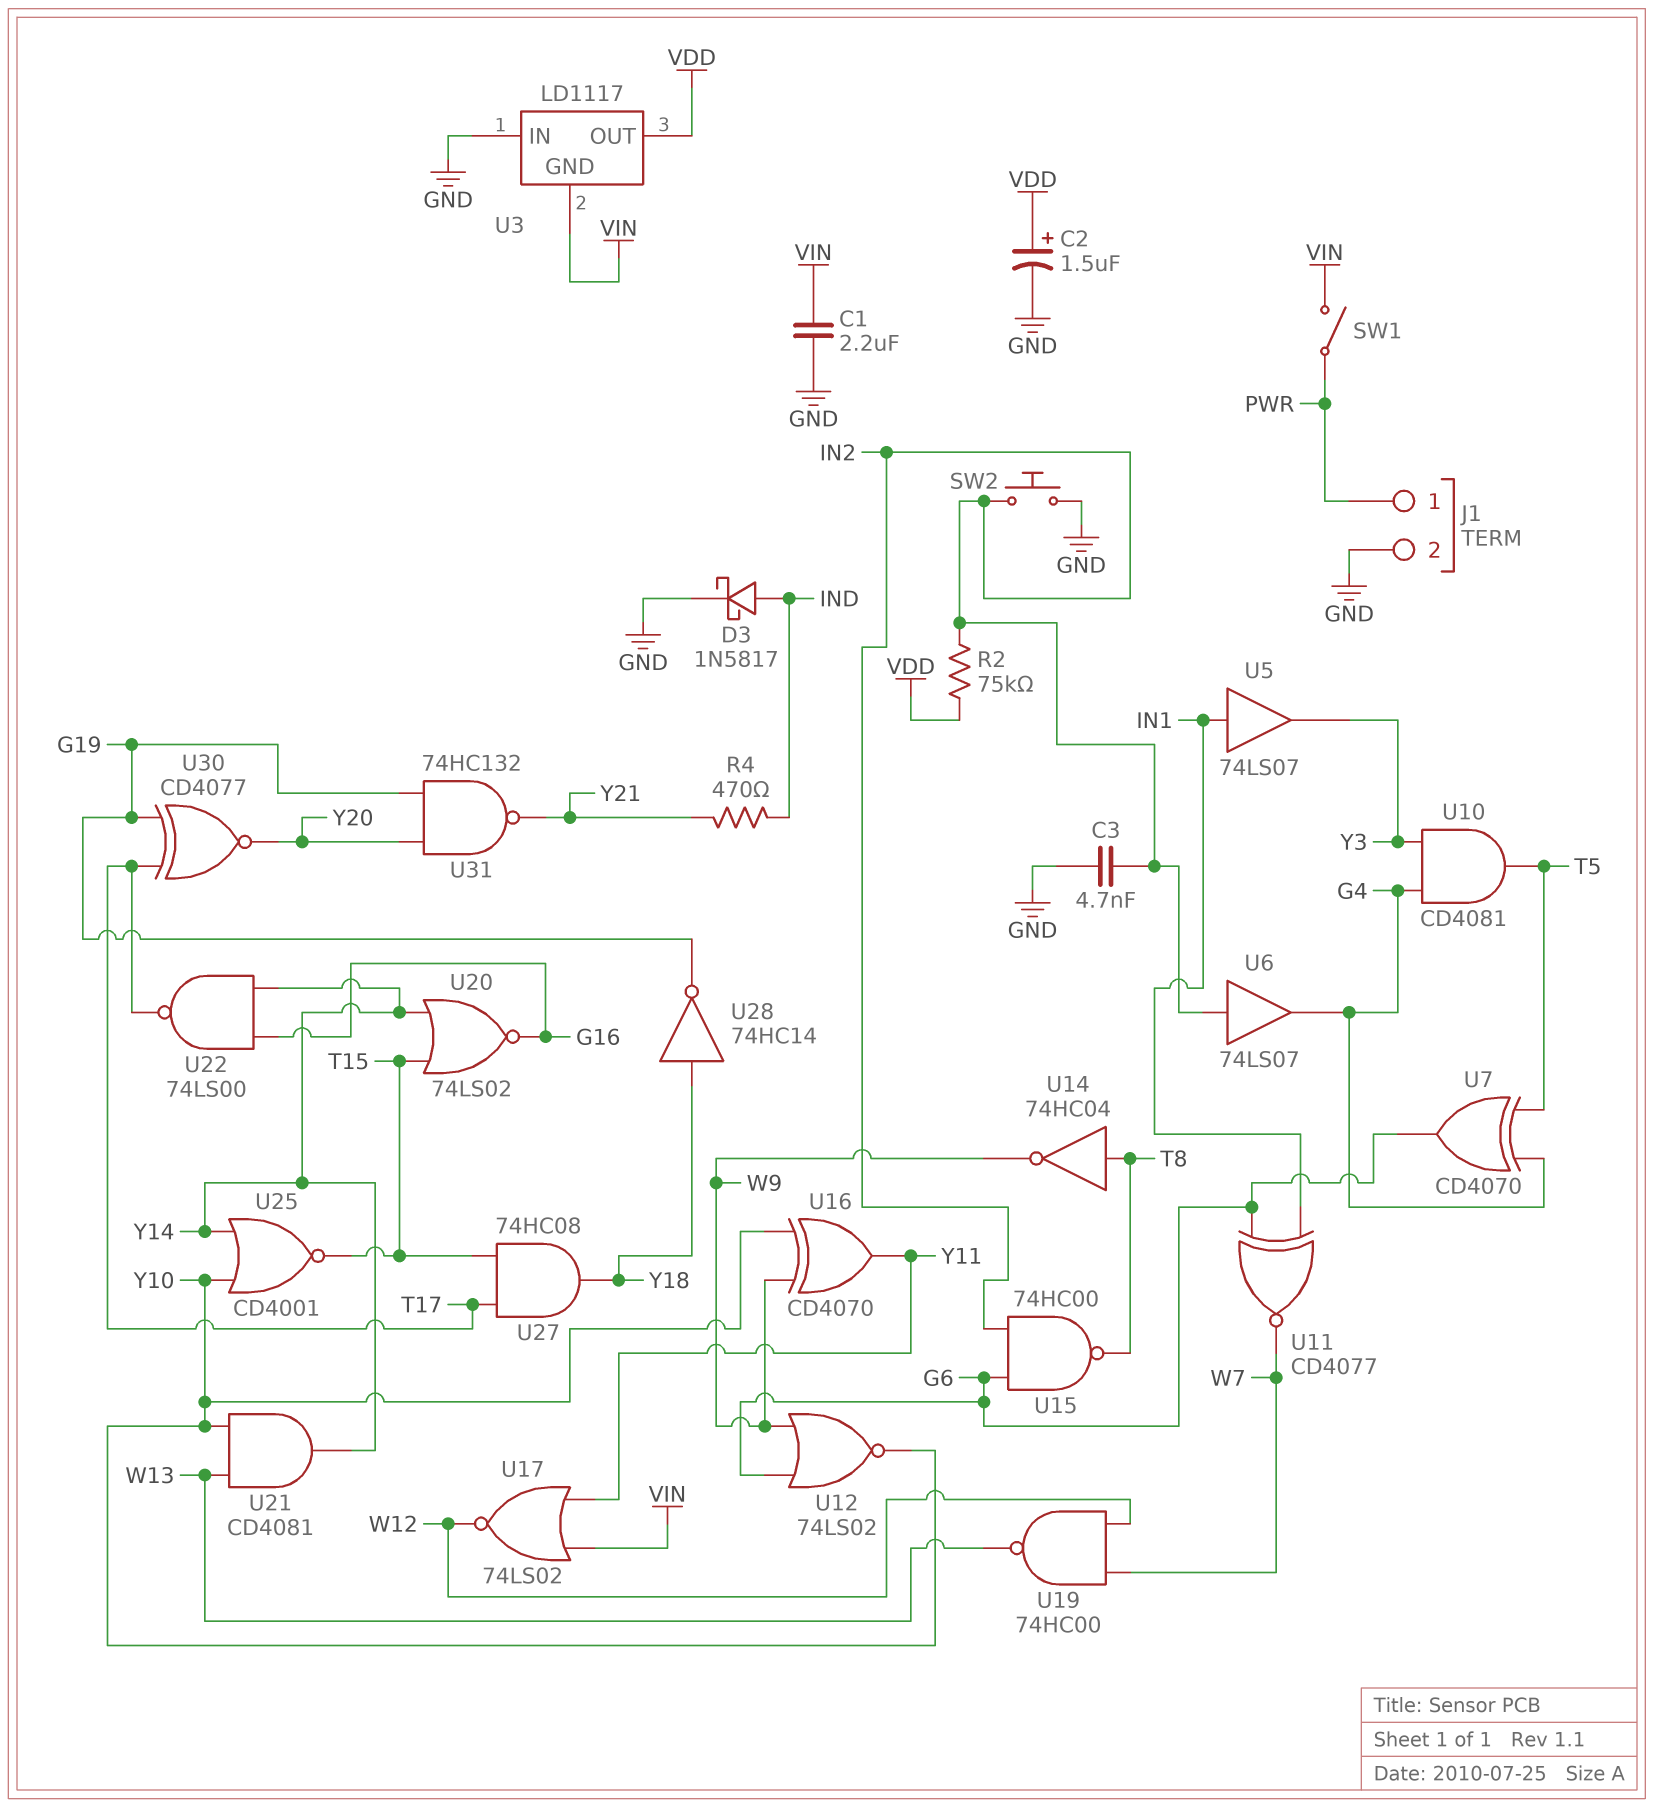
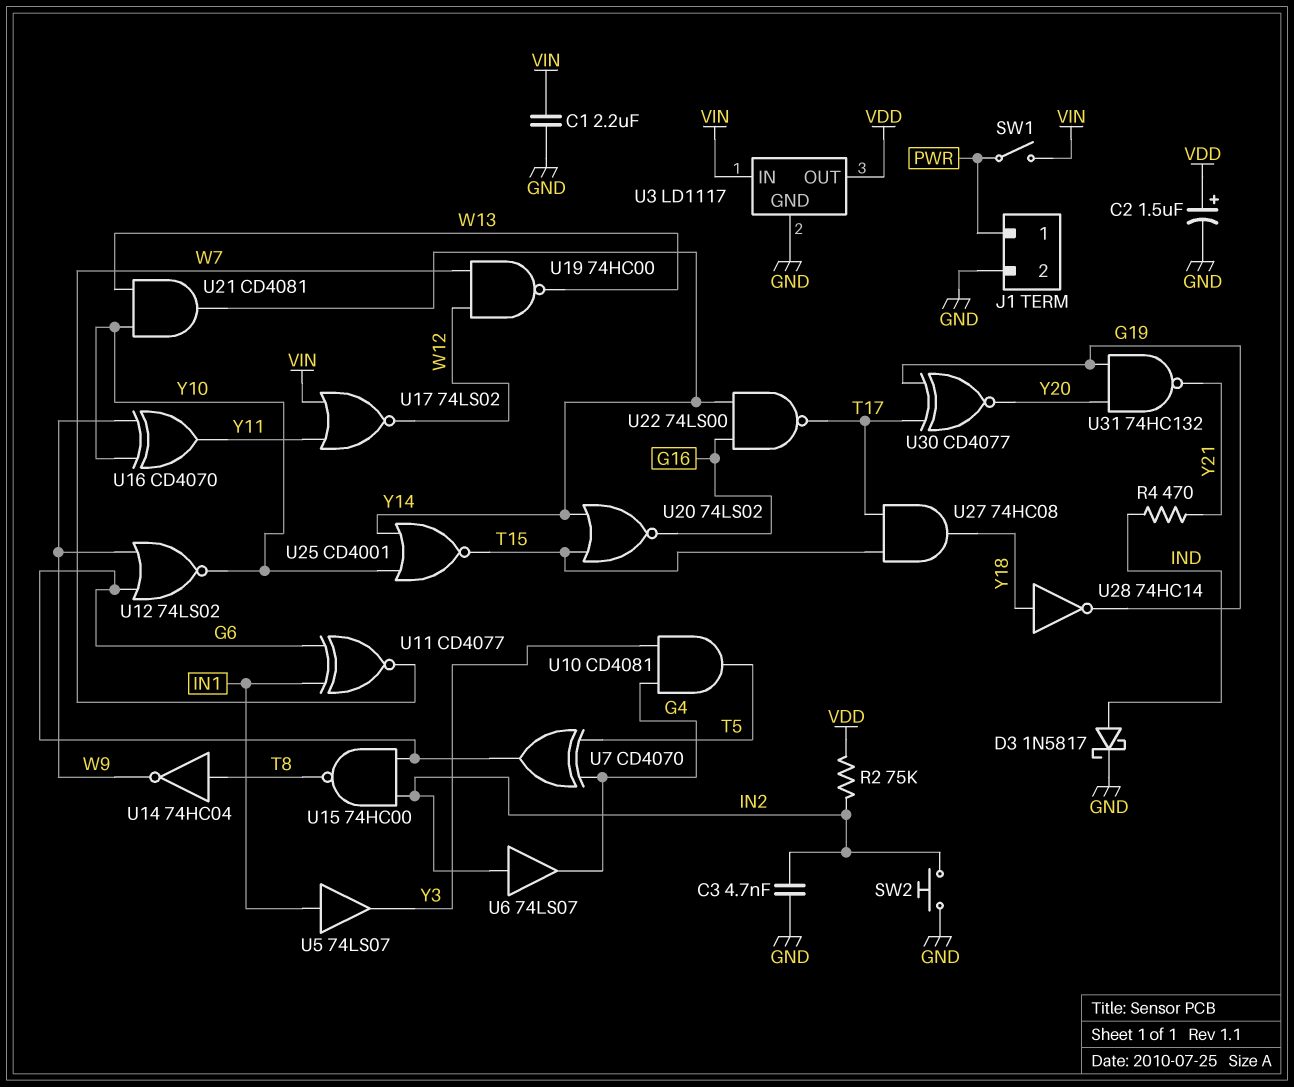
U3 pin GND: VIN -> GND
U3 pin IN: GND -> VIN

